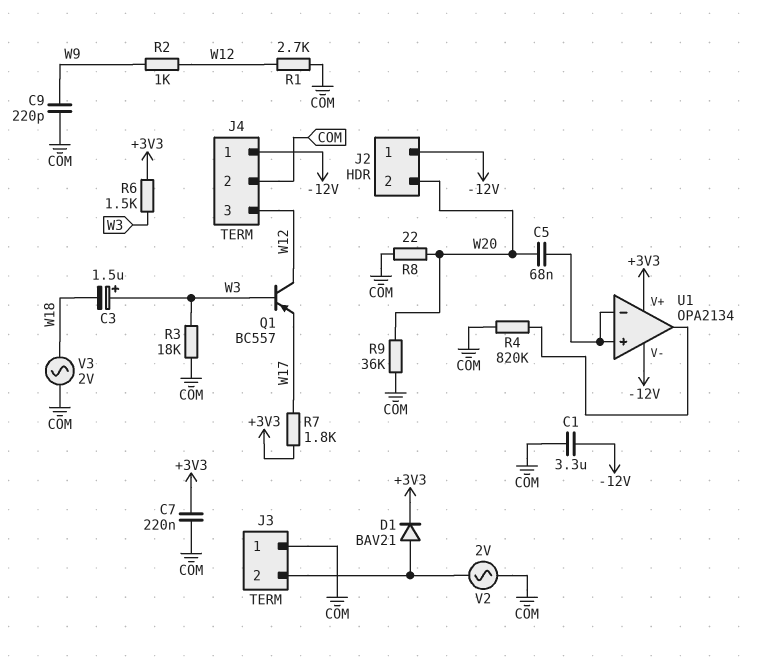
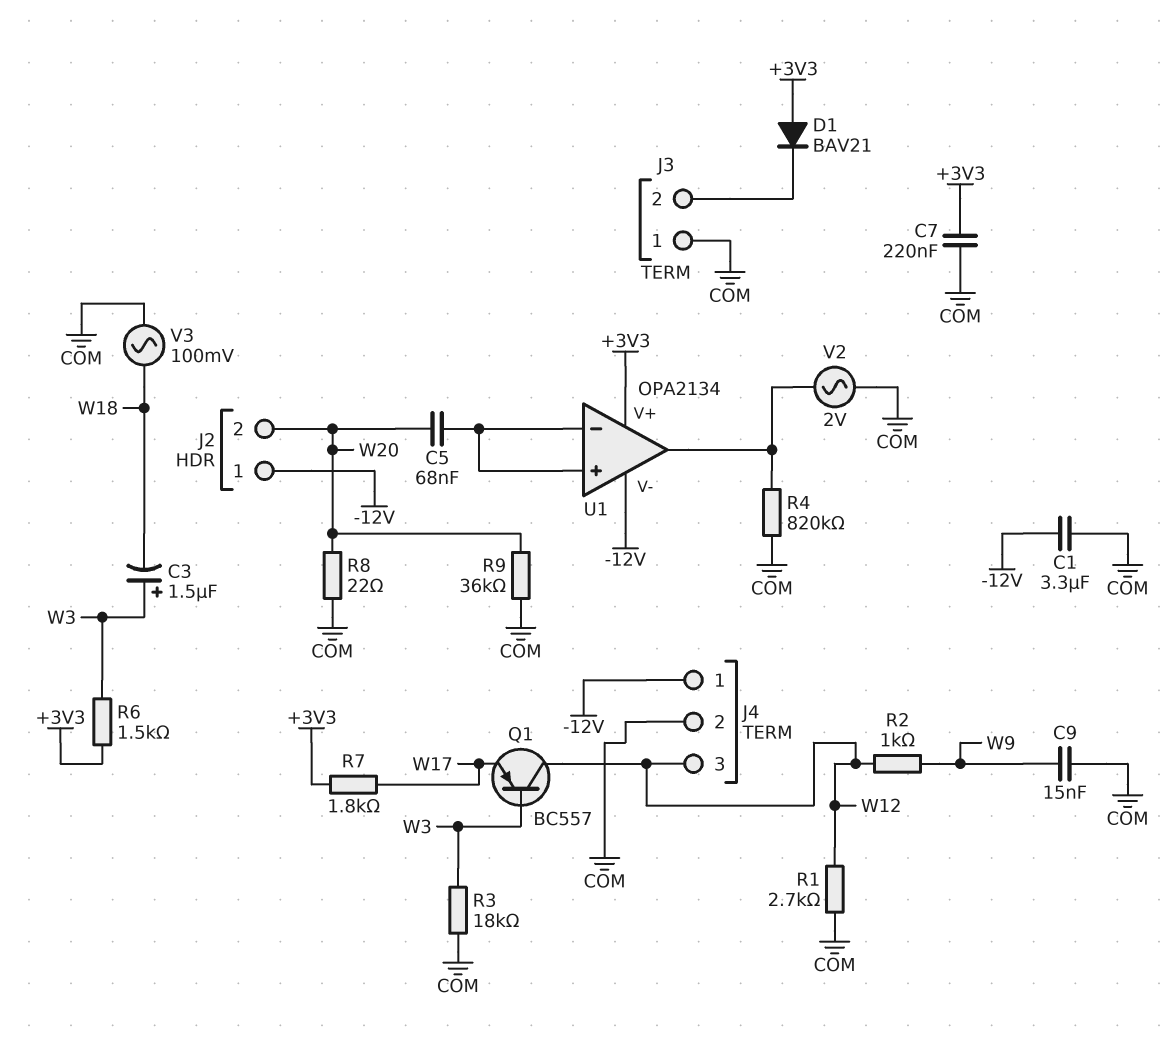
C9: 220pF (COM, W9) -> 15nF (COM, W9)
D1: diode BAV21 (A J3/2, K +3V3) -> diode BAV21 (A +3V3, K J3/2)
V2: AC 2V (COM, J3/2) -> AC 2V (COM, U1/out)
V3: AC 2V (COM, W18) -> AC 100mV (COM, W18)

